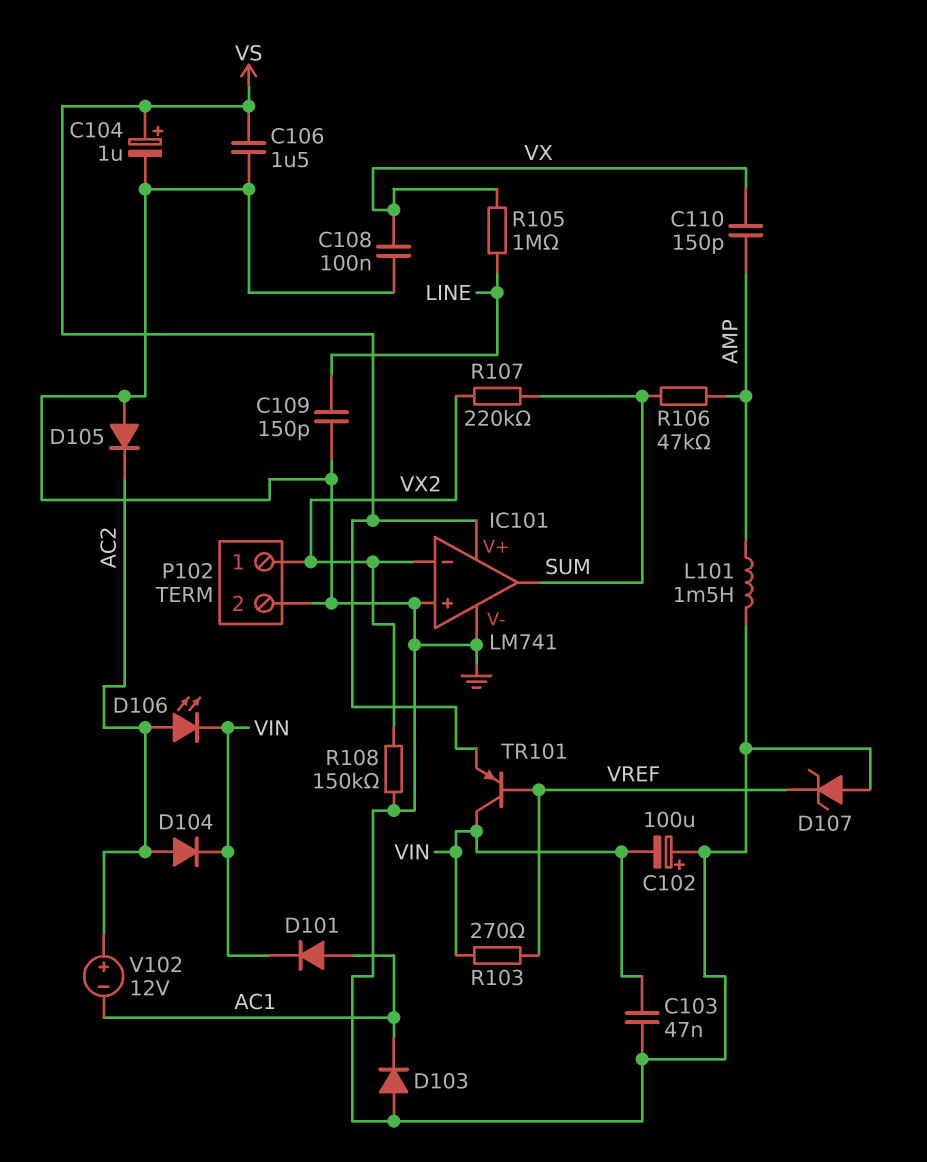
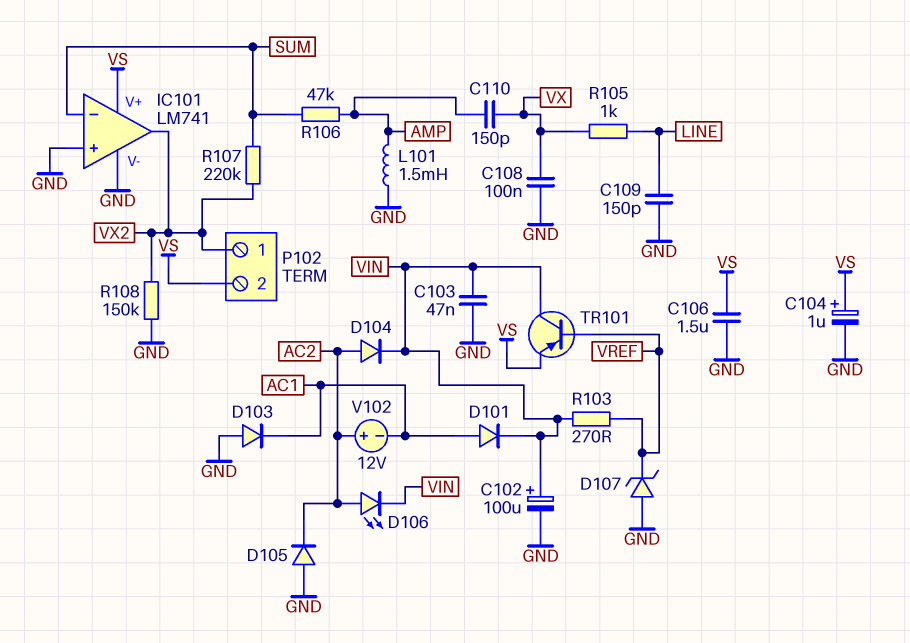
C102: 100uF (plus GND, minus VIN) -> 100uF (plus VIN, minus GND)
IC101 pin in-: VX2 -> SUM
IC101 pin out: SUM -> VX2
P102 pin 2: GND -> VS
R105: 1M (LINE, VX) -> 1k (LINE, VX)

